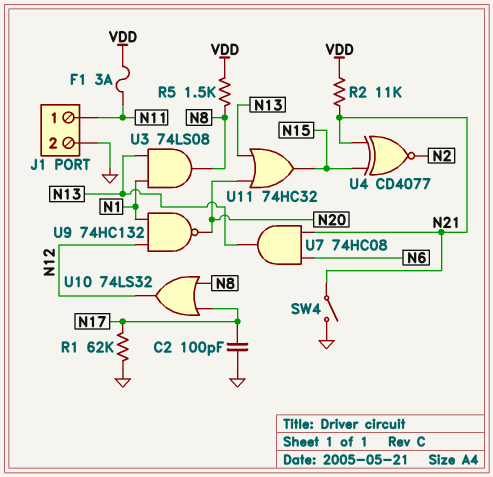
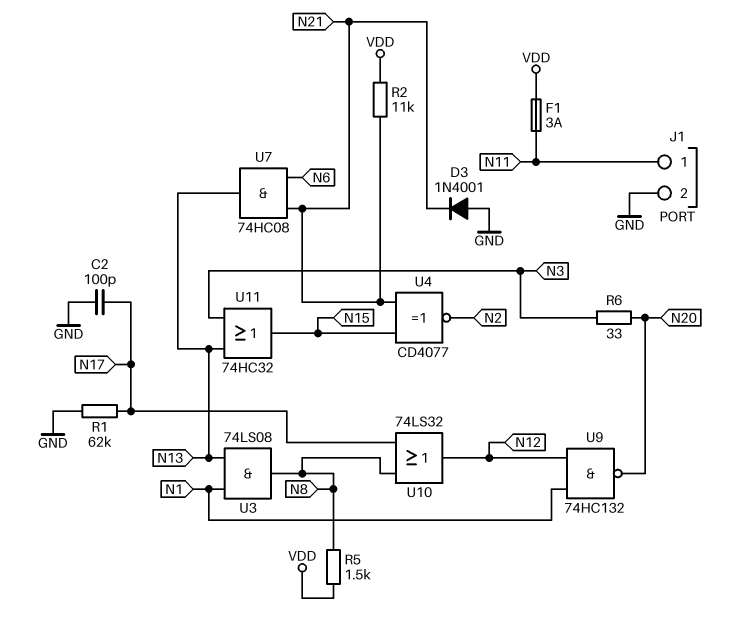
D3: none -> diode 1N4001 (A GND, K N21)
R6: none -> 33 (N3, N20)
SW4: switch (GND, N21) -> none
U11: OR 74HC32 (in N13, in N20, out N15) -> OR 74HC32 (in N3, in N13, out N15)

